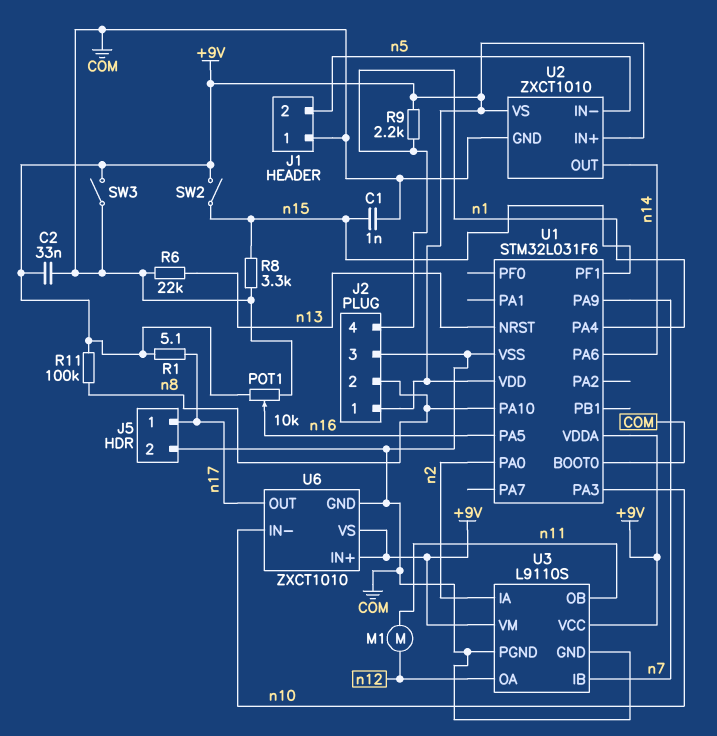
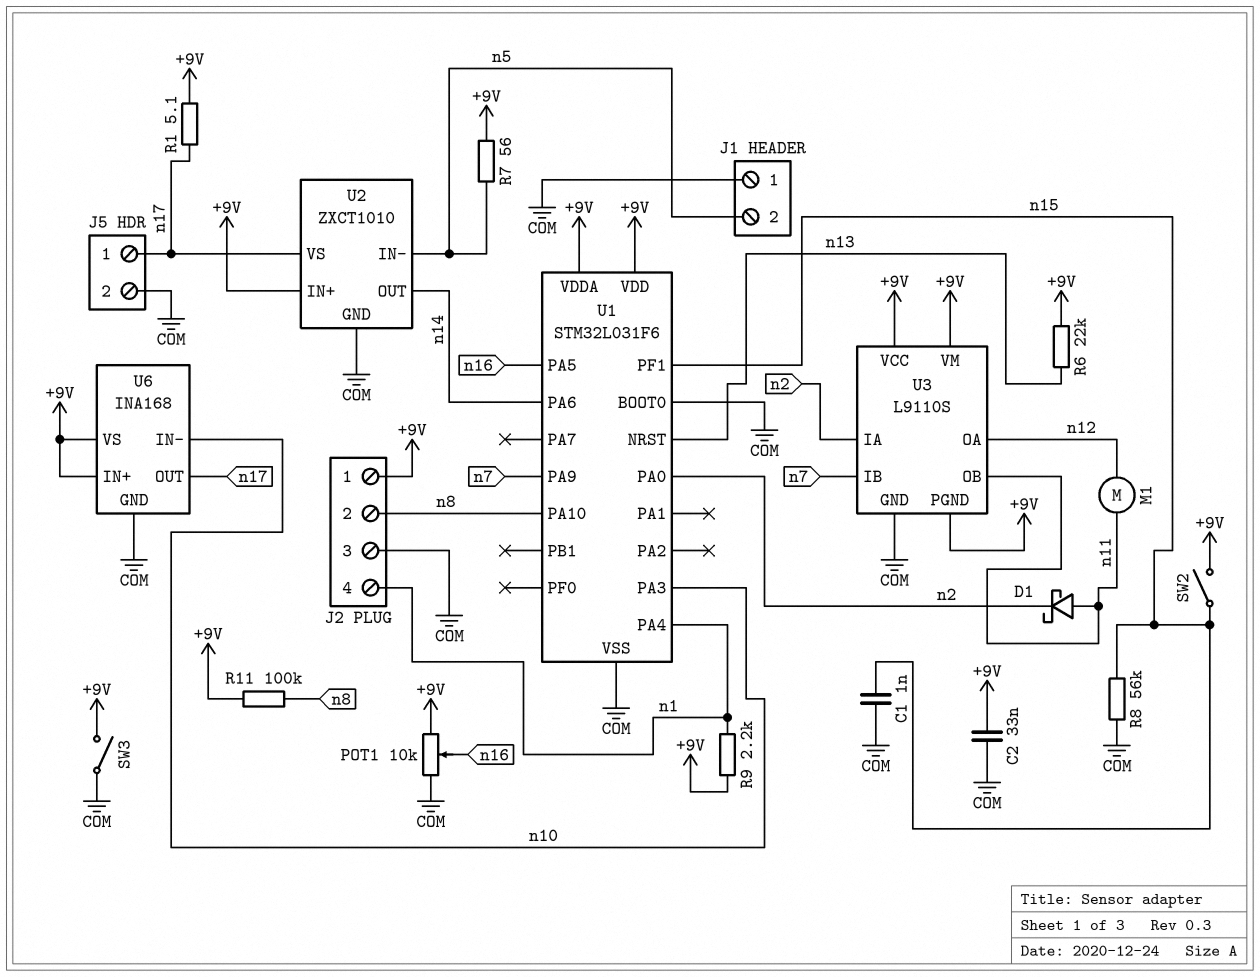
D1: none -> schottky (A n11, K n2)
R6: 22k (COM, n13) -> 22k (+9V, n13)
R7: none -> 56 (+9V, n5)
R8: 3.3k (COM, n15) -> 56k (COM, n15)
U2 pin VS: +9V -> n17
U3 pin PGND: COM -> +9V
U6: ZXCT1010 -> INA168

